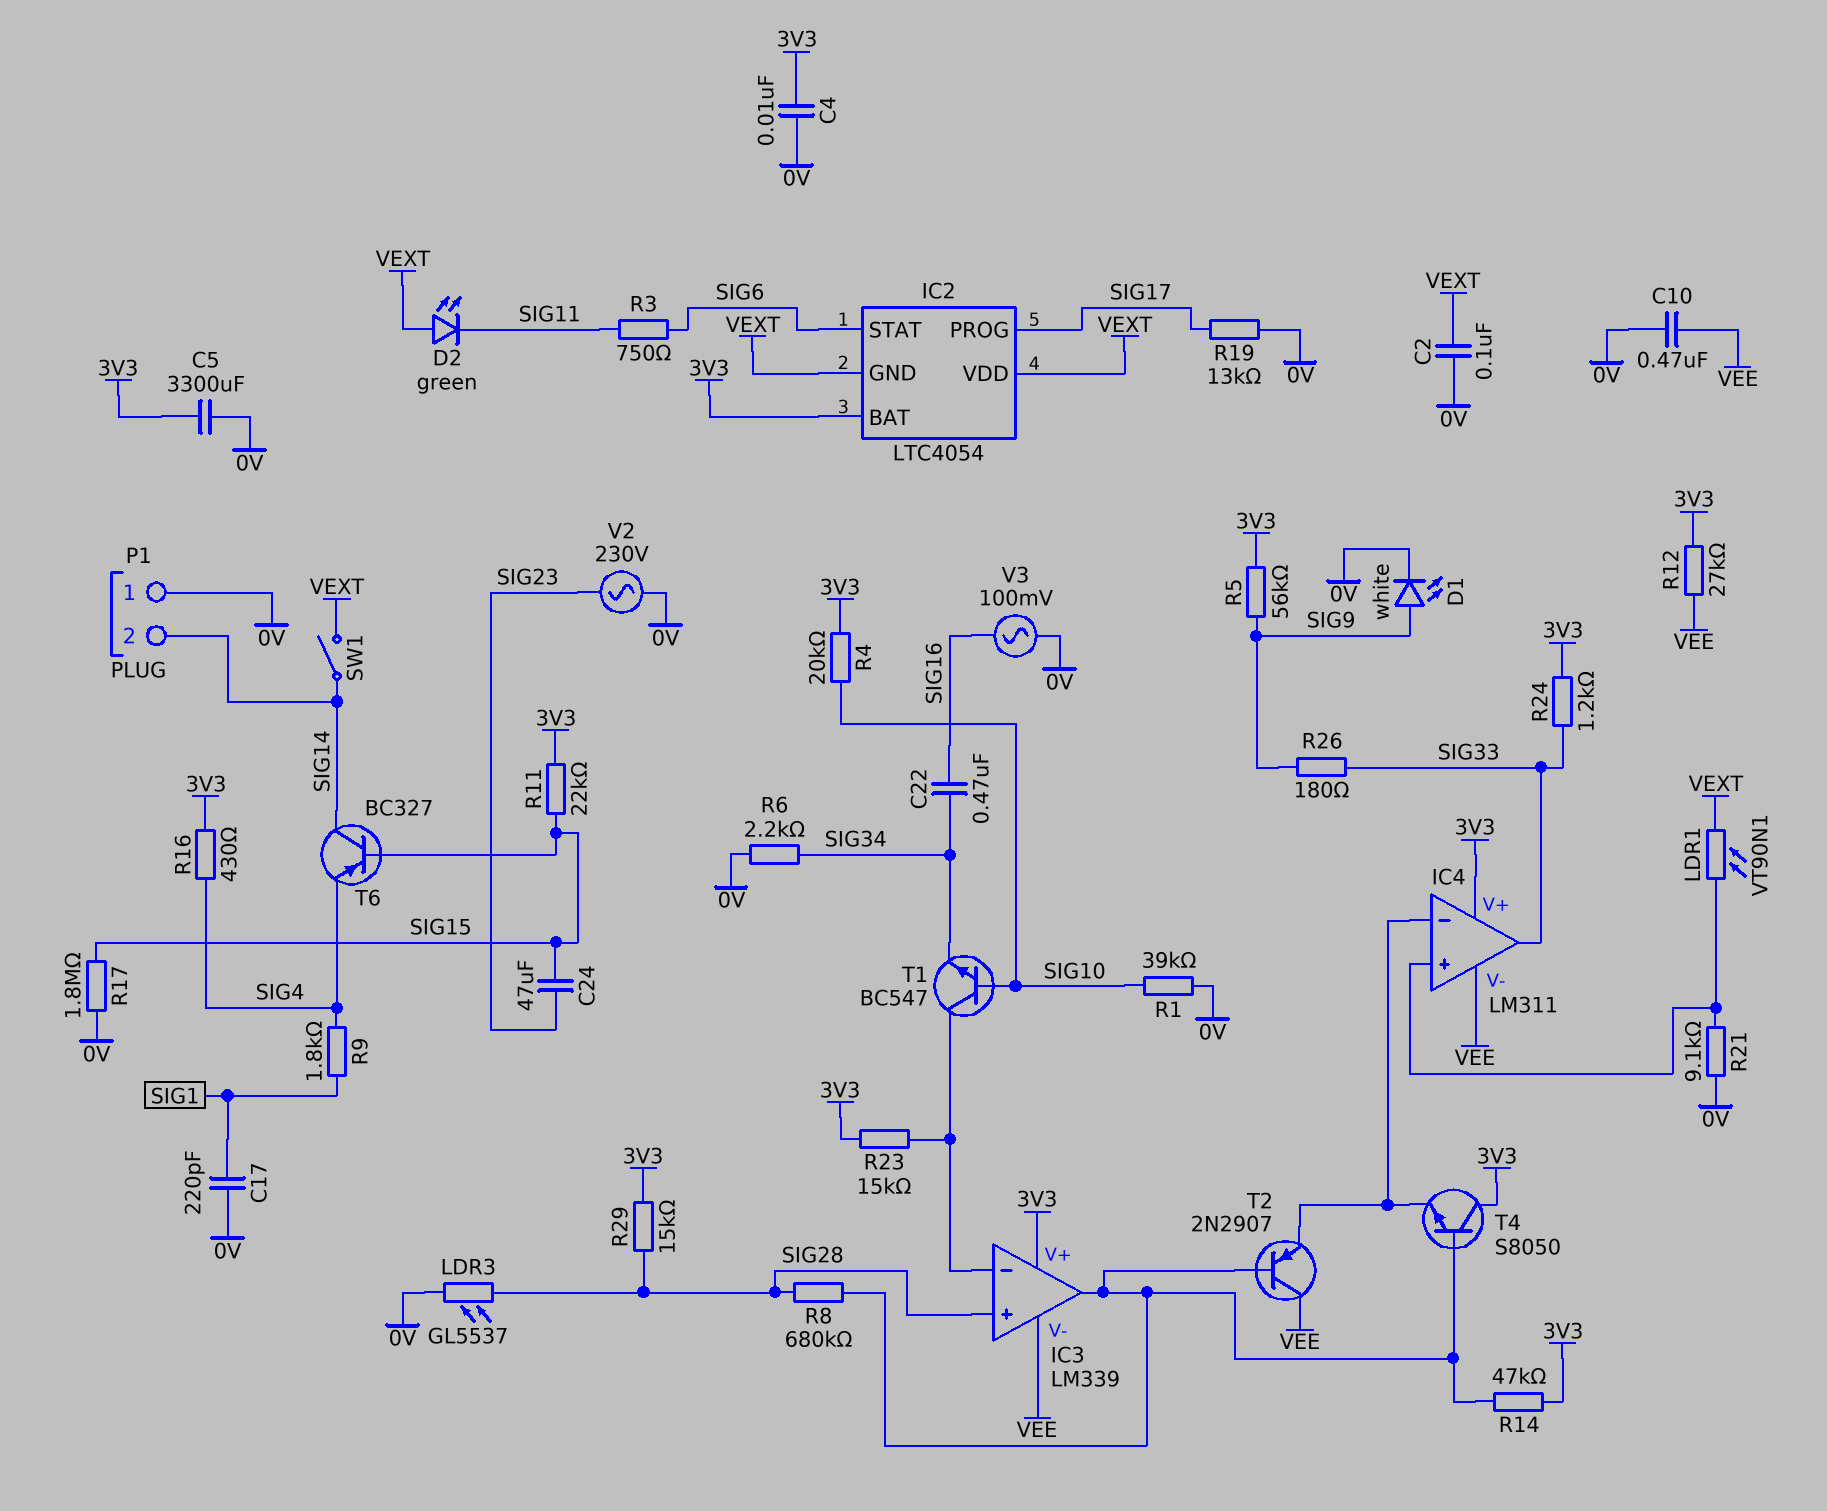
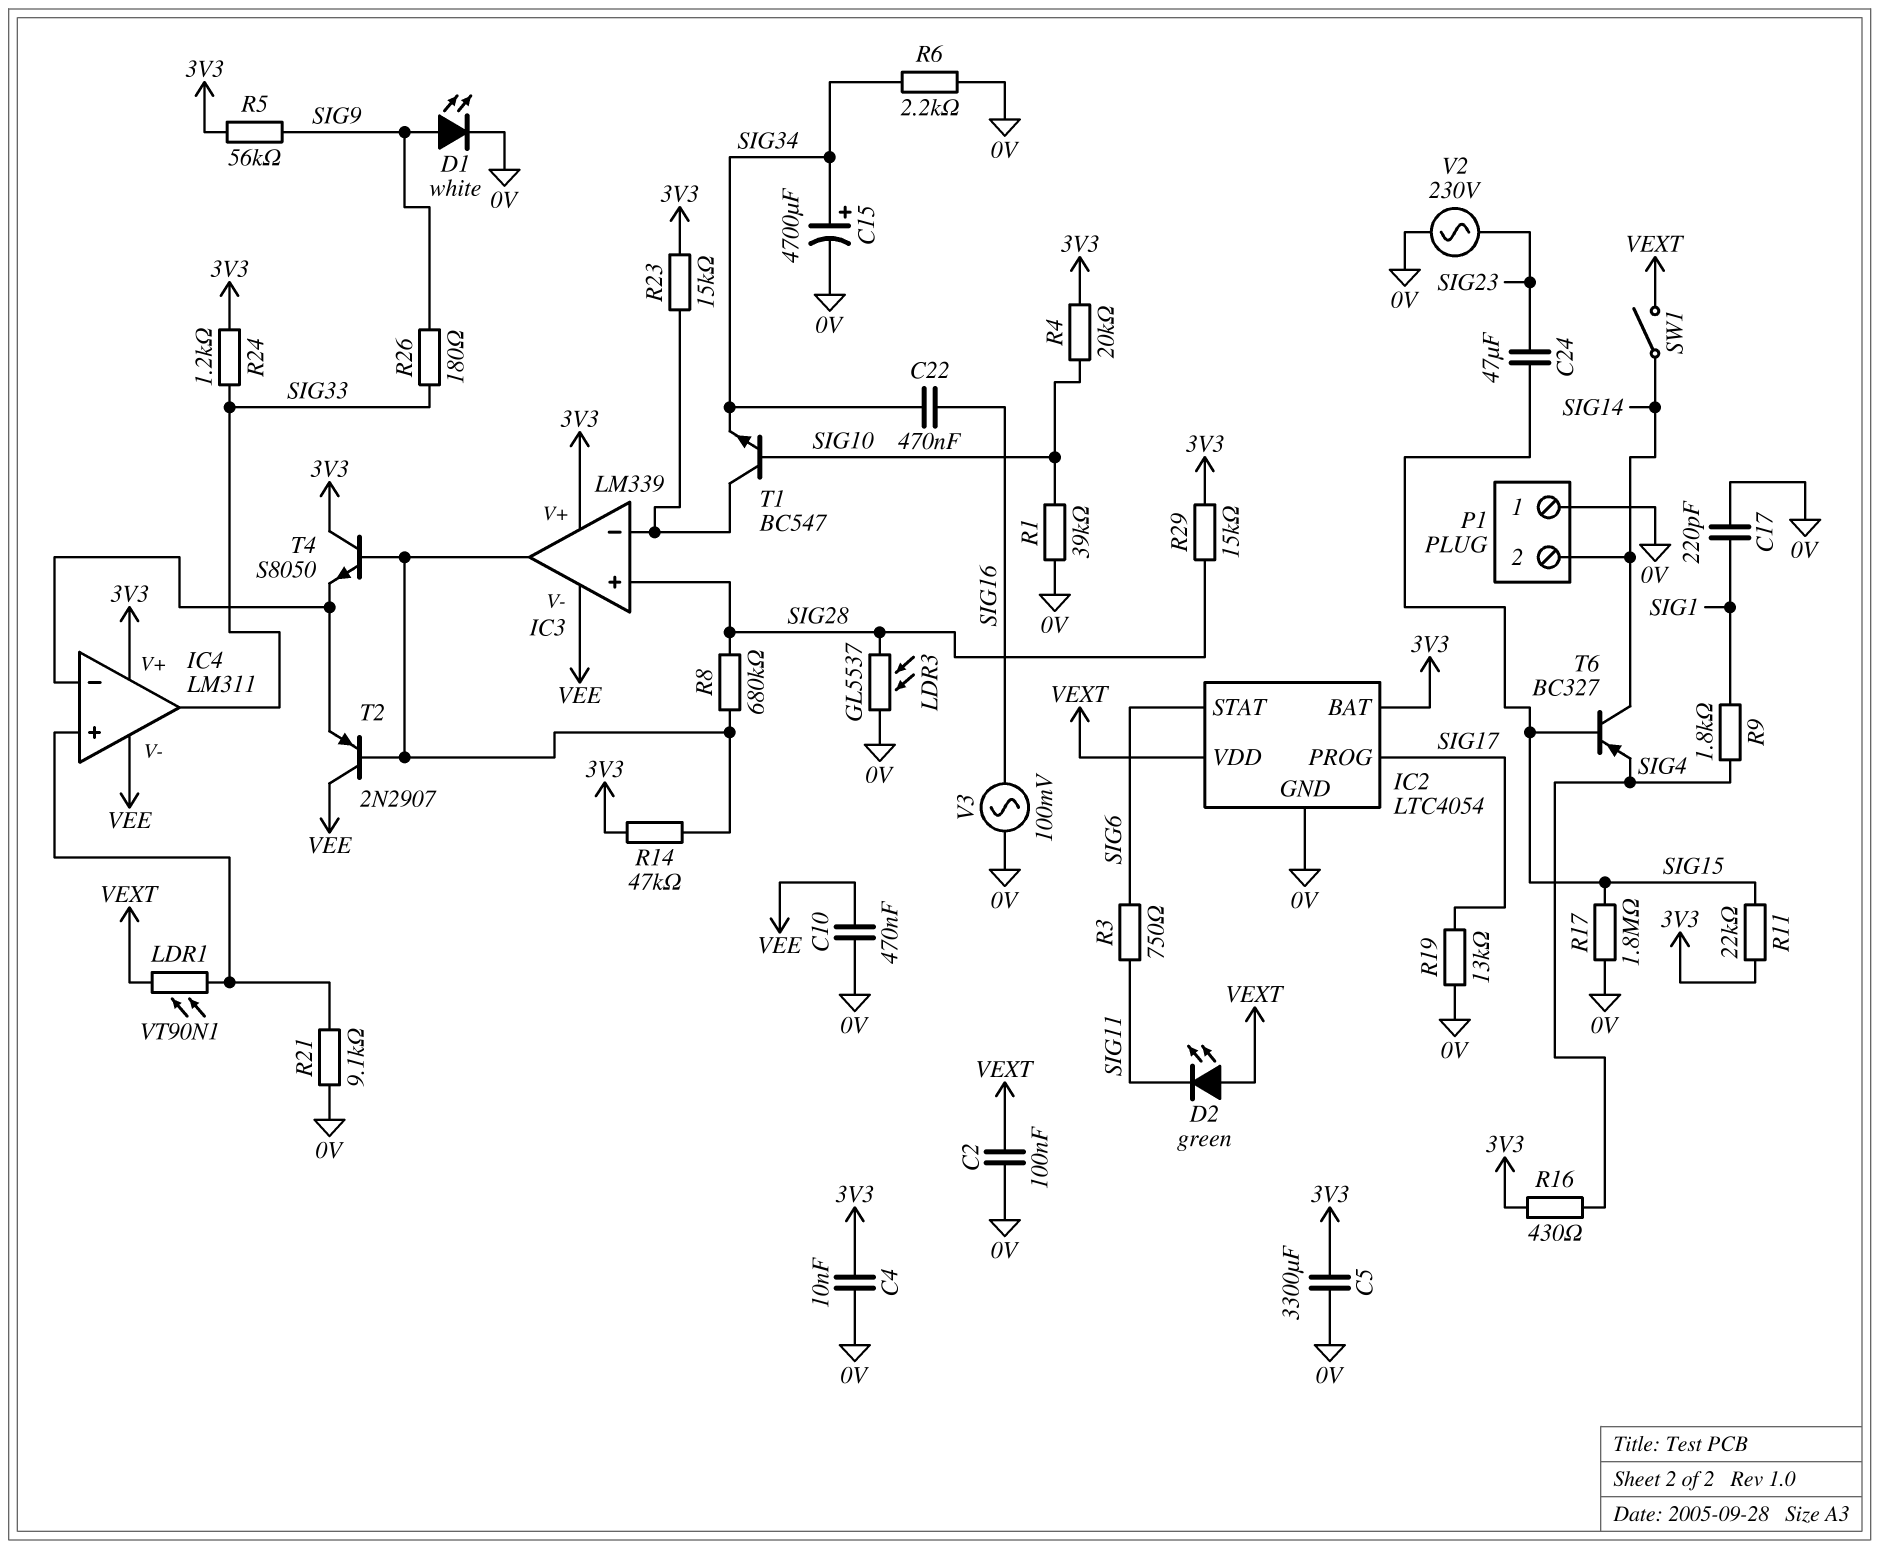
C15: none -> 4700uF (plus SIG34, minus 0V)
IC2 pin GND: VEXT -> 0V
R12: 27k (3V3, VEE) -> none

